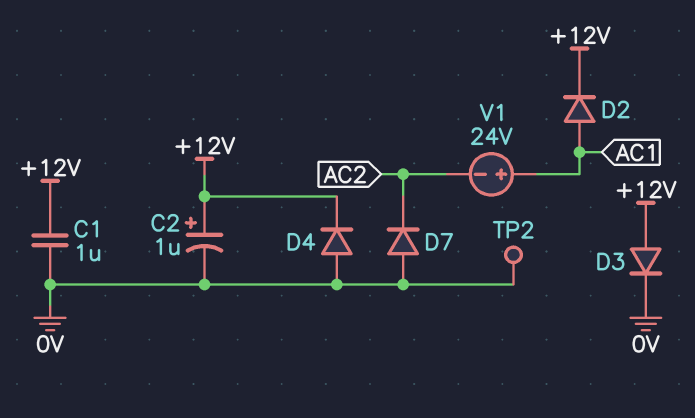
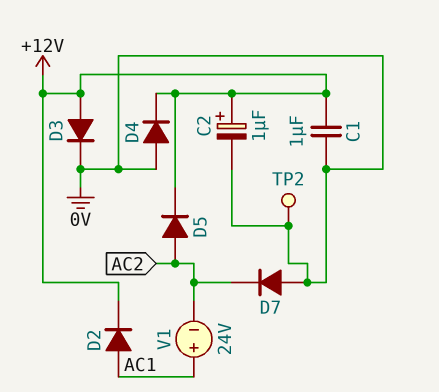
D5: none -> diode (A AC2, K +12V)

